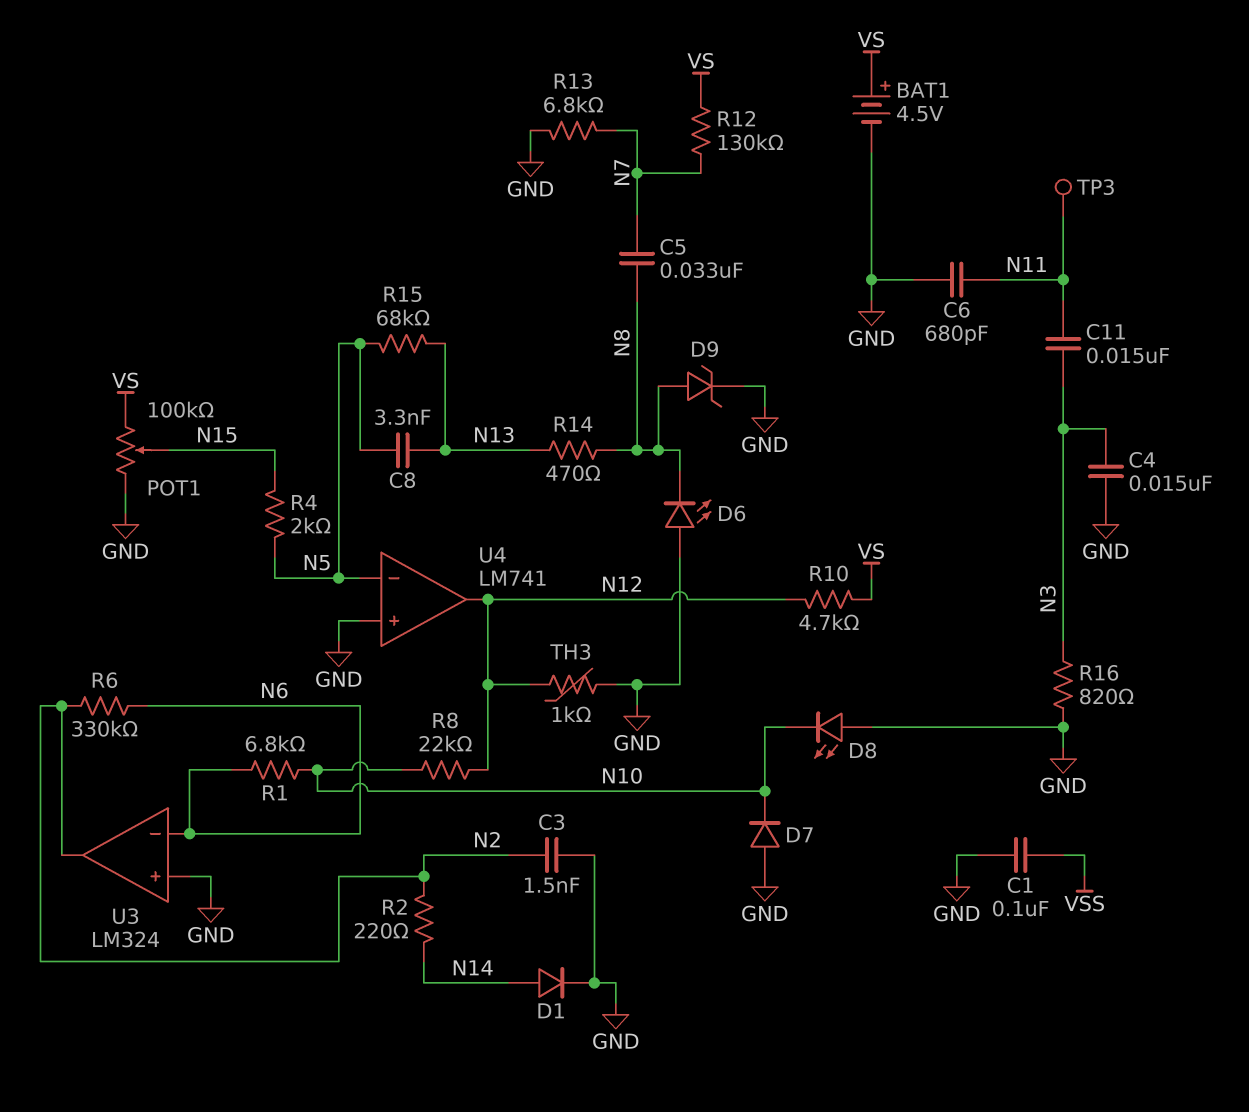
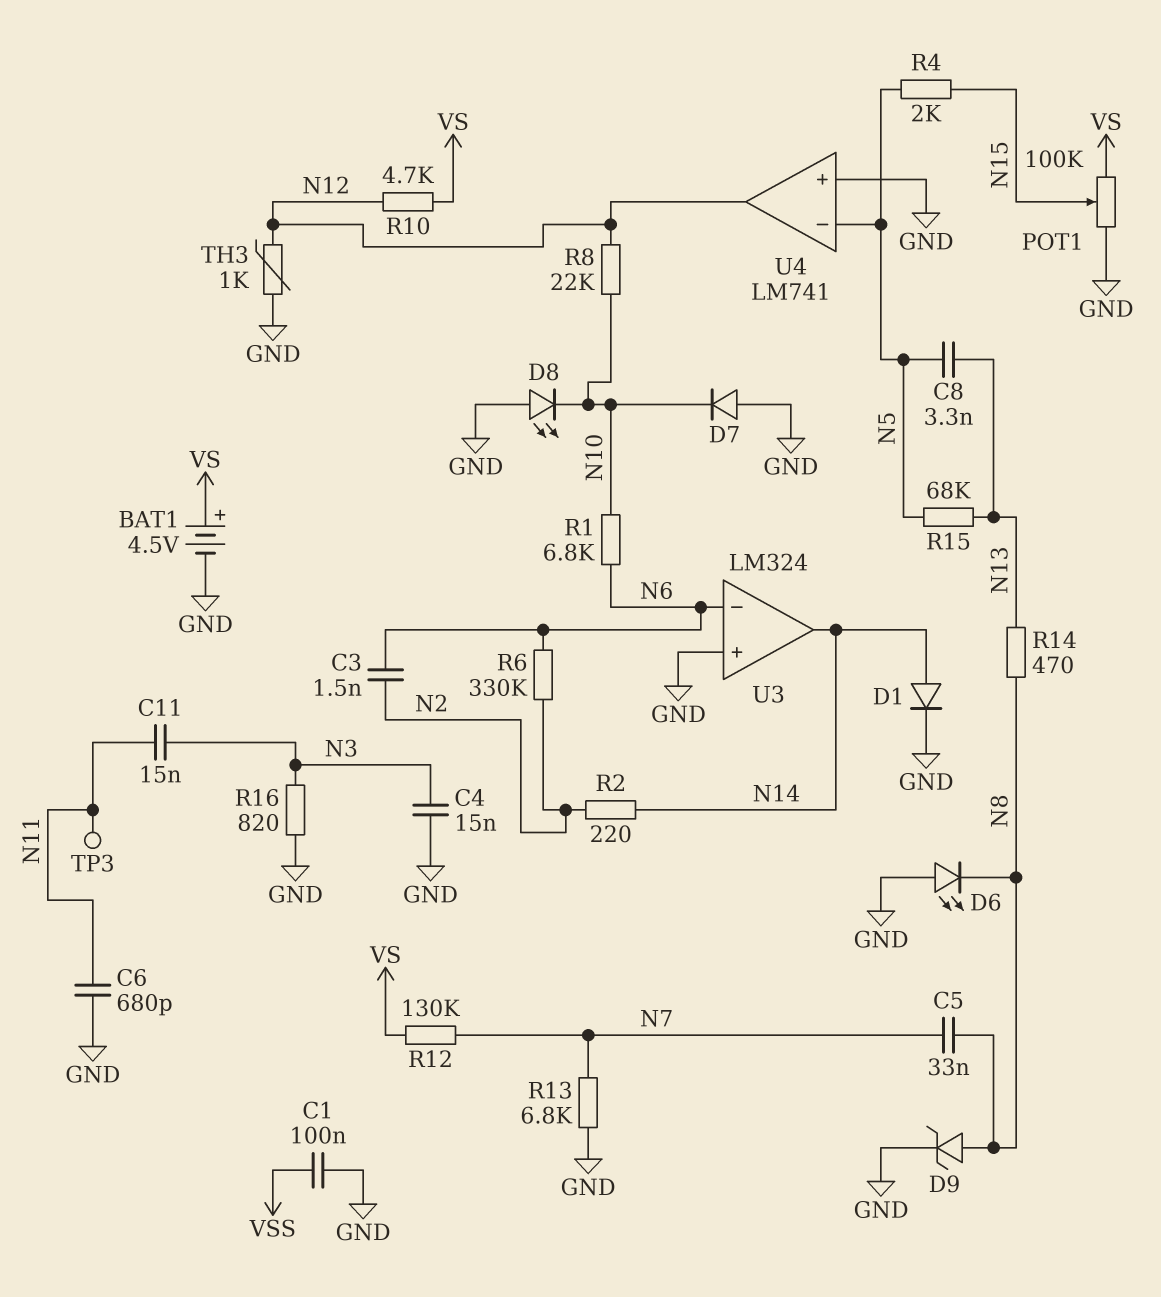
C3: 1.5nF (GND, N2) -> 1.5nF (N2, N6)
U3 pin out: N2 -> N14

